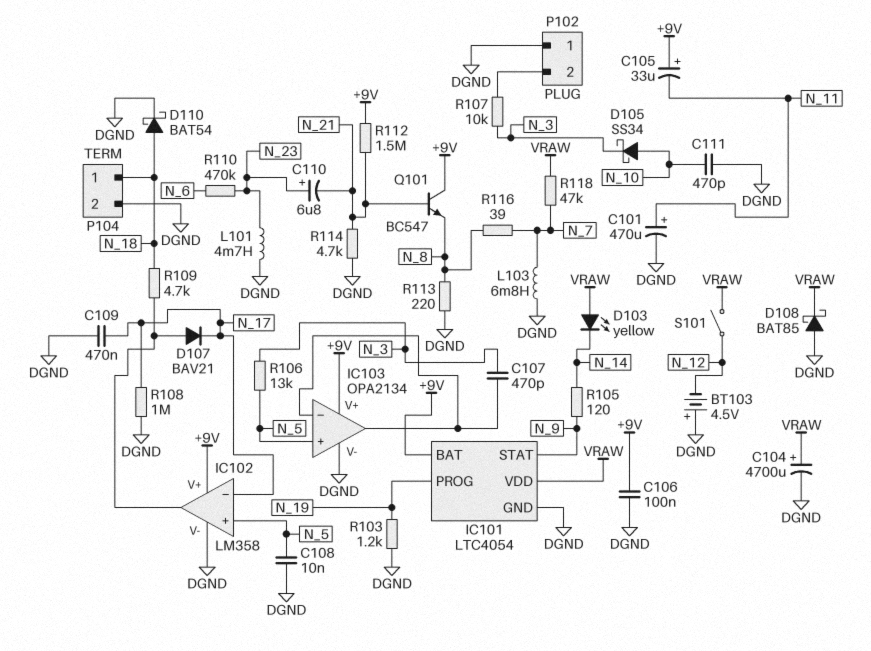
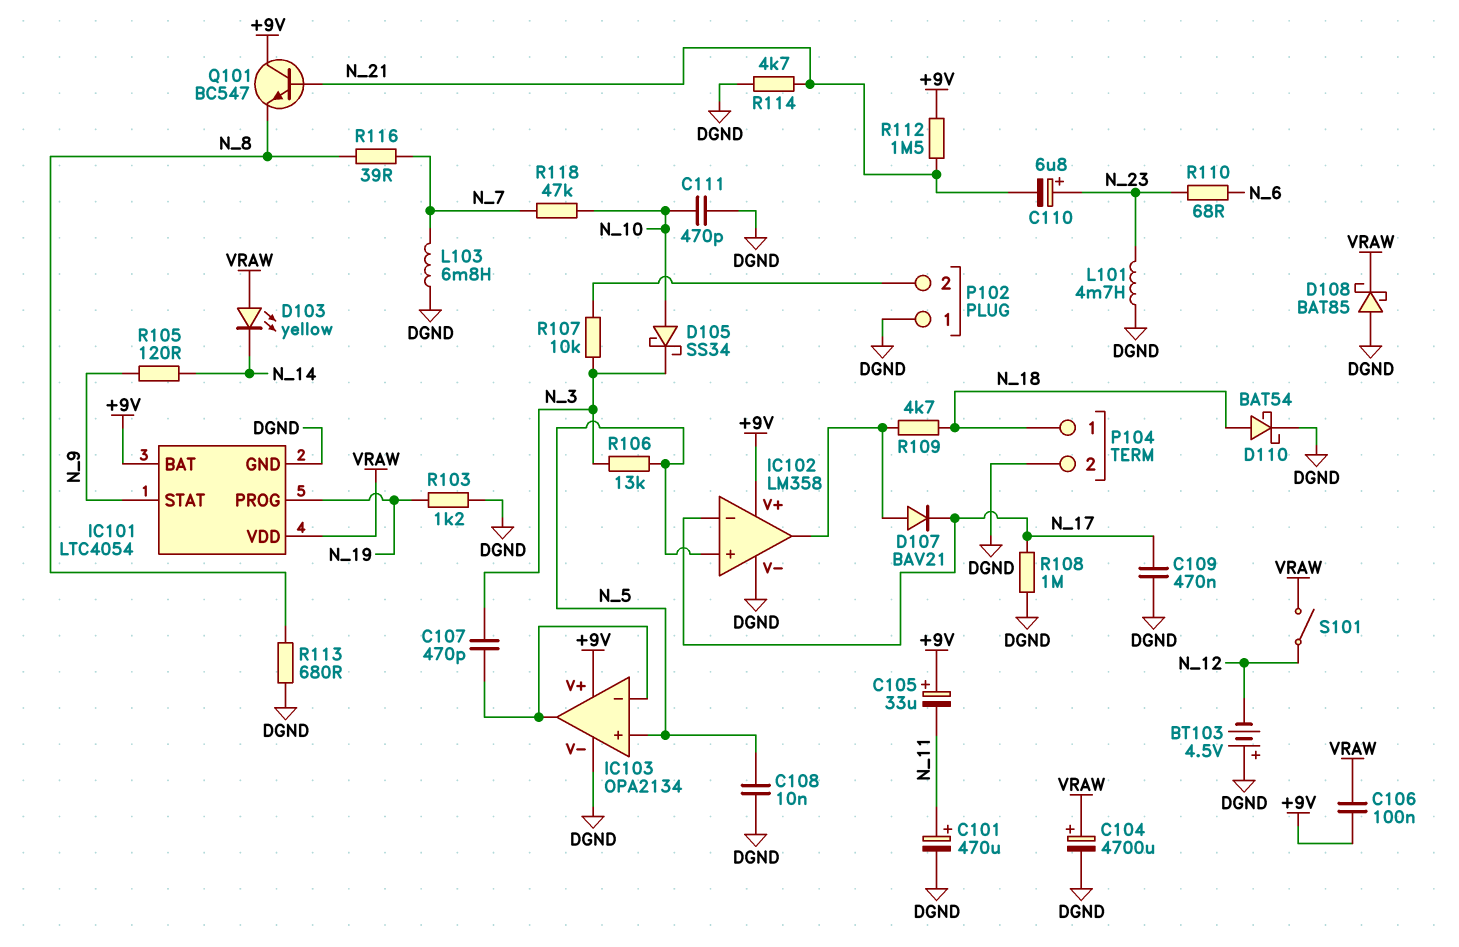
C106: 100nF (+9V, DGND) -> 100nF (+9V, VRAW)
R110: 470k (N_6, N_23) -> 68 (N_6, N_23)
R113: 220 (DGND, N_8) -> 680 (DGND, N_8)
R118: 47k (N_7, VRAW) -> 47k (N_7, N_10)

